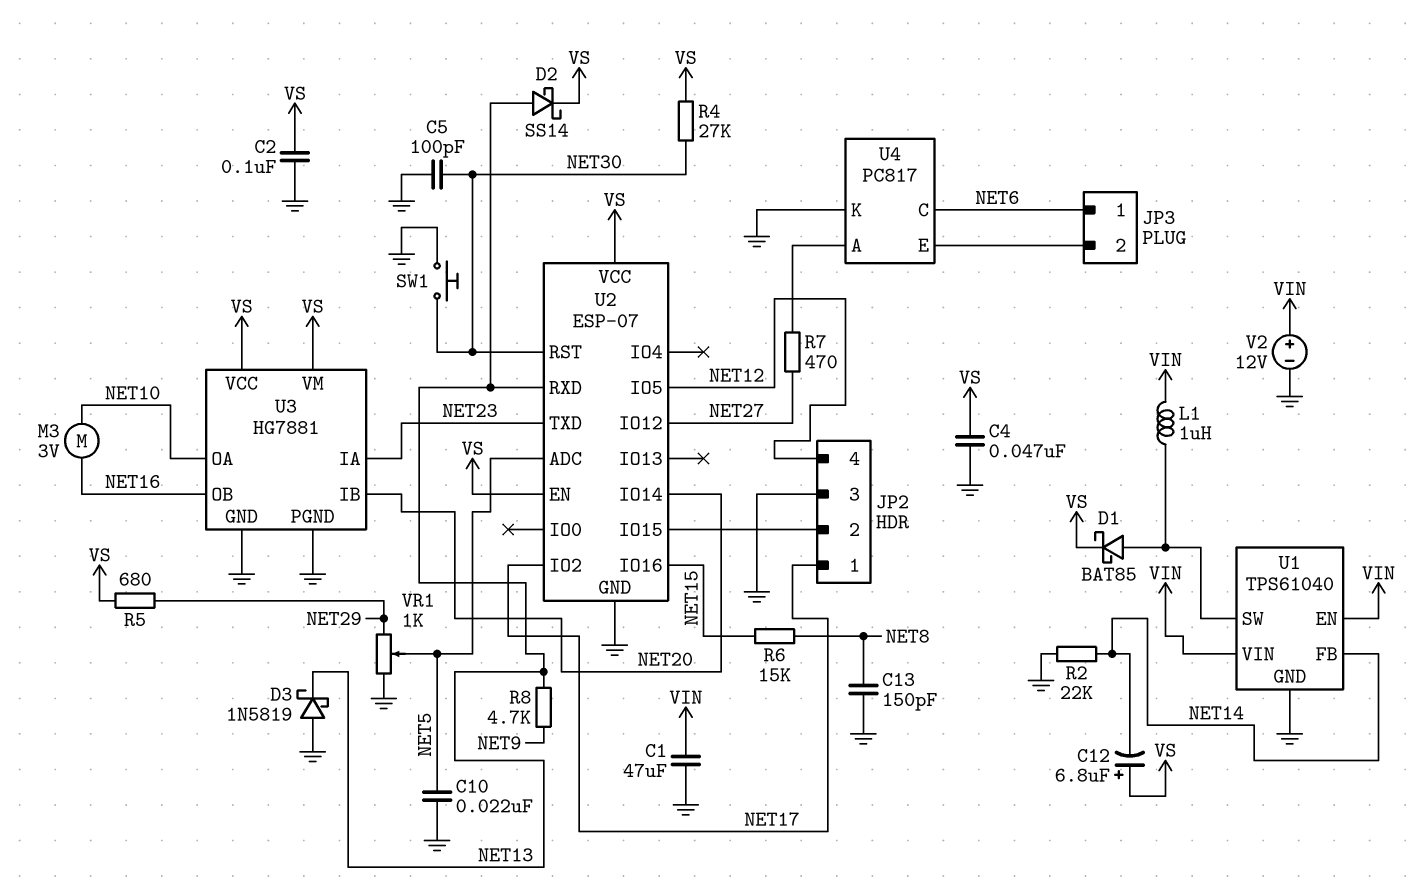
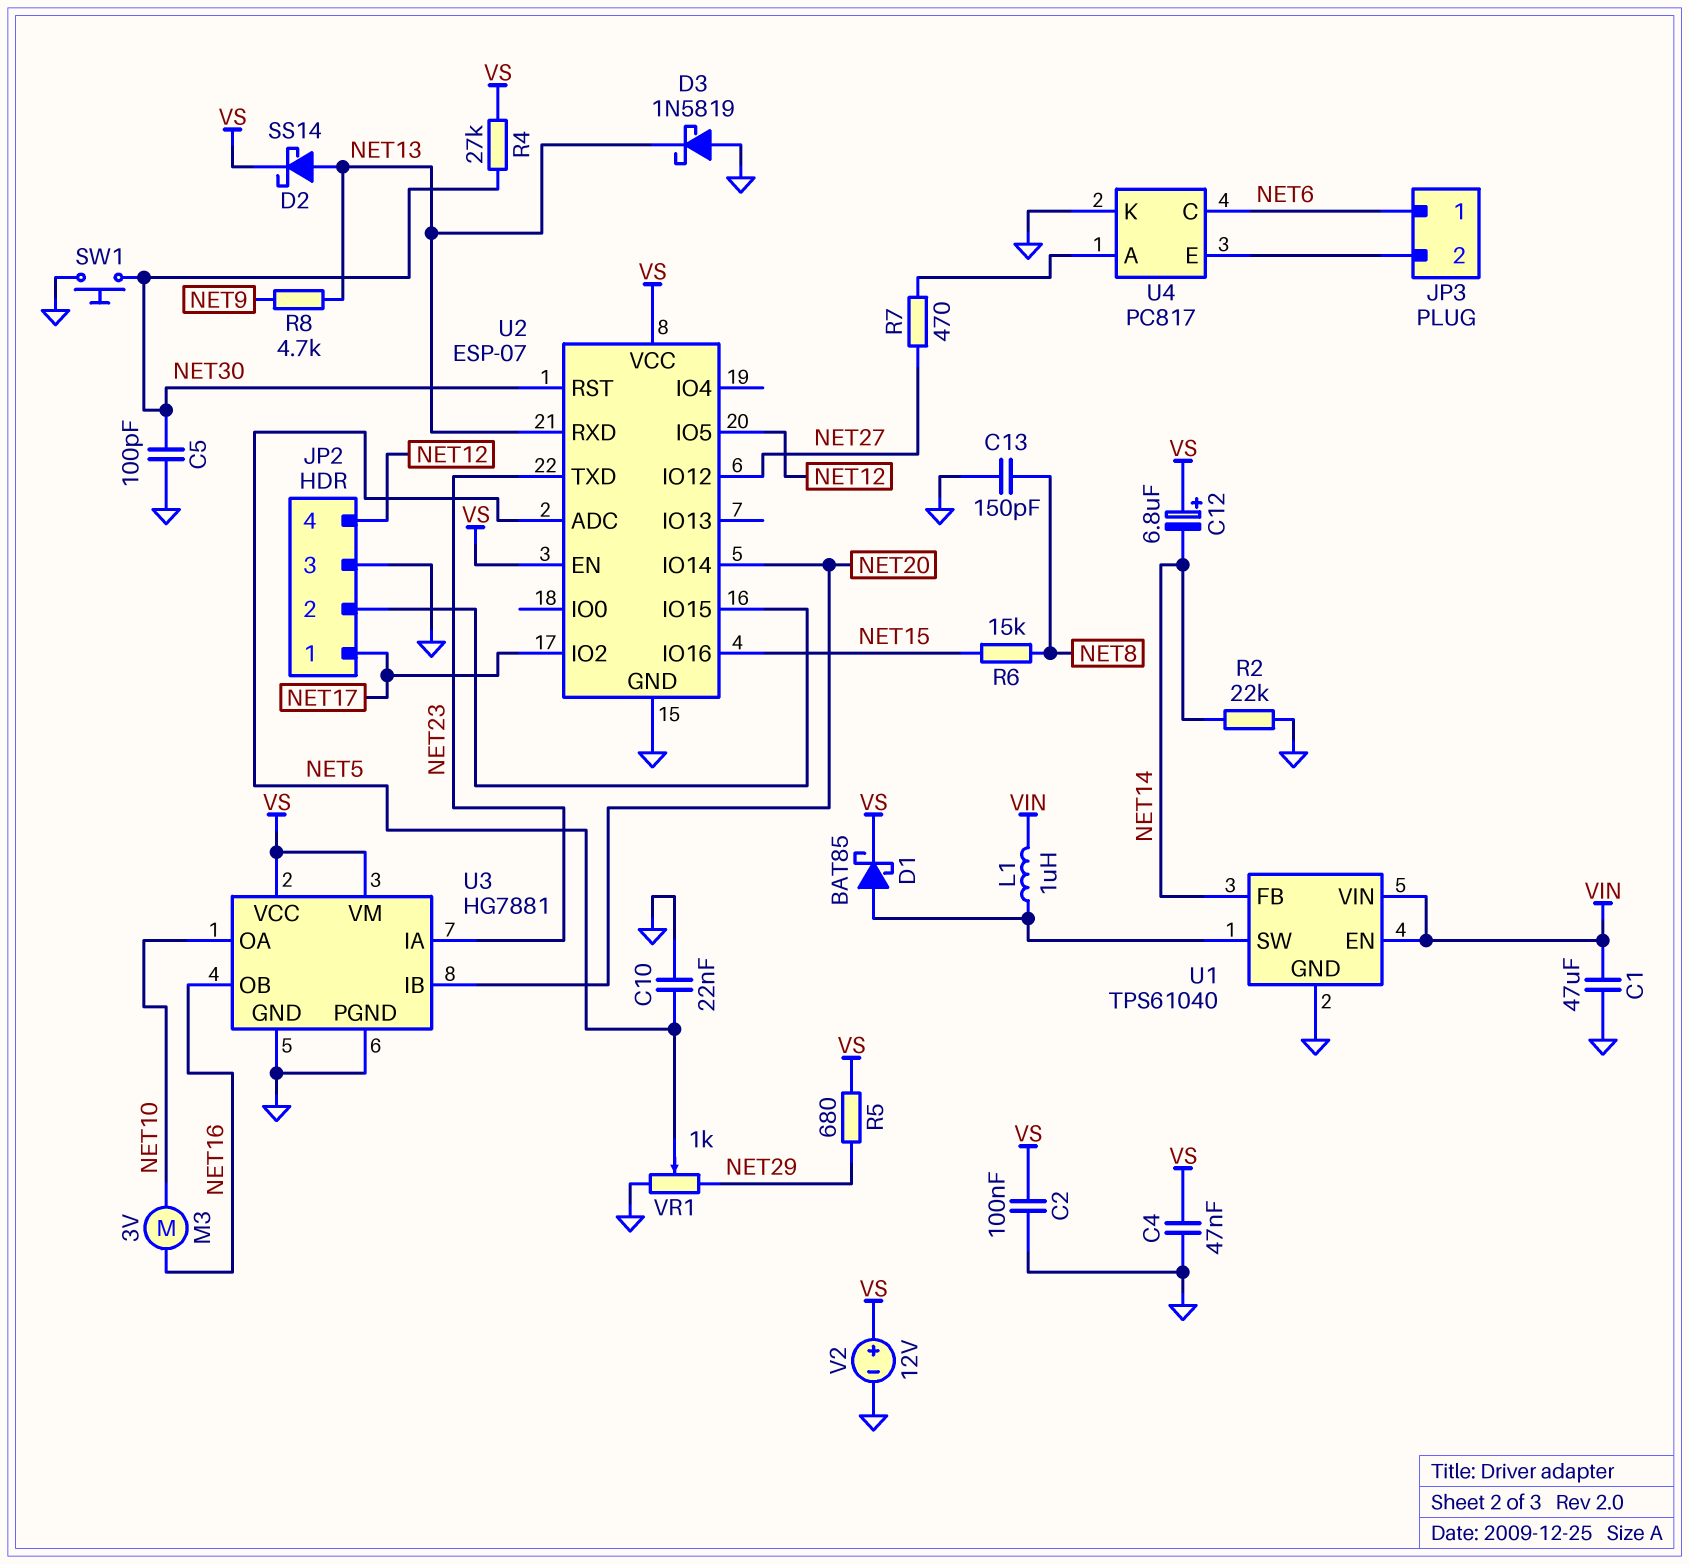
V2: 12V (plus VIN, minus GND) -> 12V (plus VS, minus GND)

